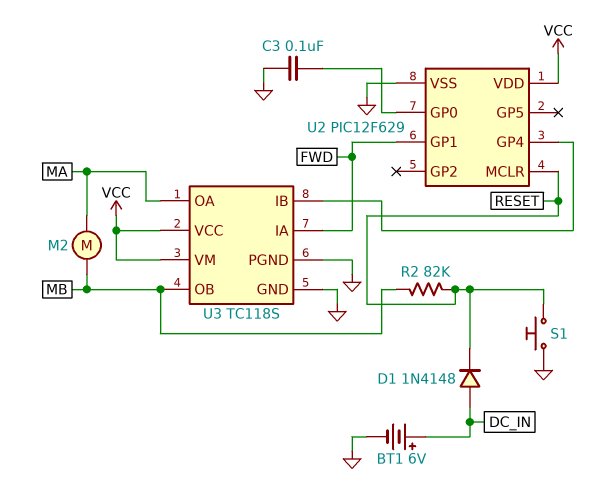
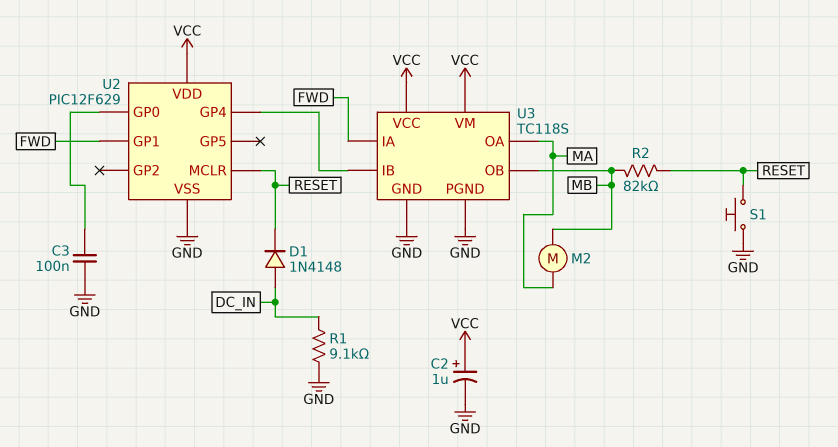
BT1: 6V (plus DC_IN, minus GND) -> none
C2: none -> 1uF (plus VCC, minus GND)
R1: none -> 9.1k (DC_IN, GND)

